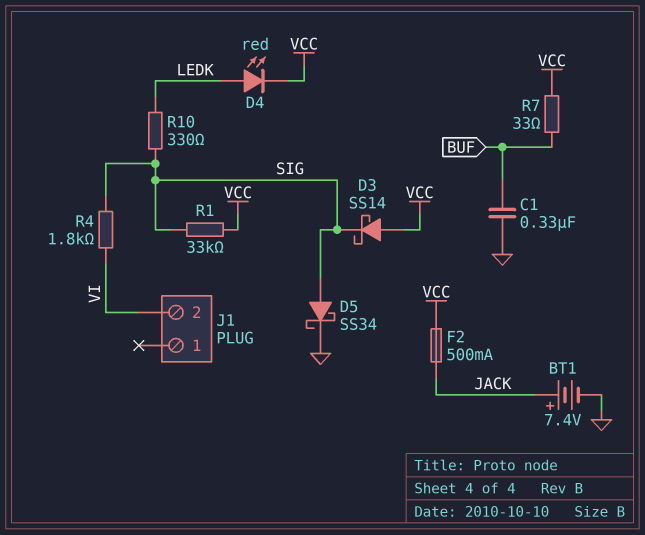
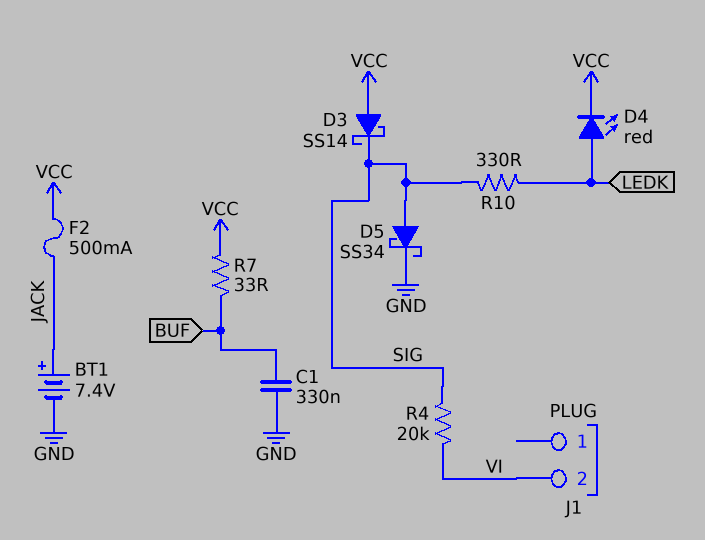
R1: 33k (SIG, VCC) -> none
R4: 1.8k (SIG, VI) -> 20k (SIG, VI)

